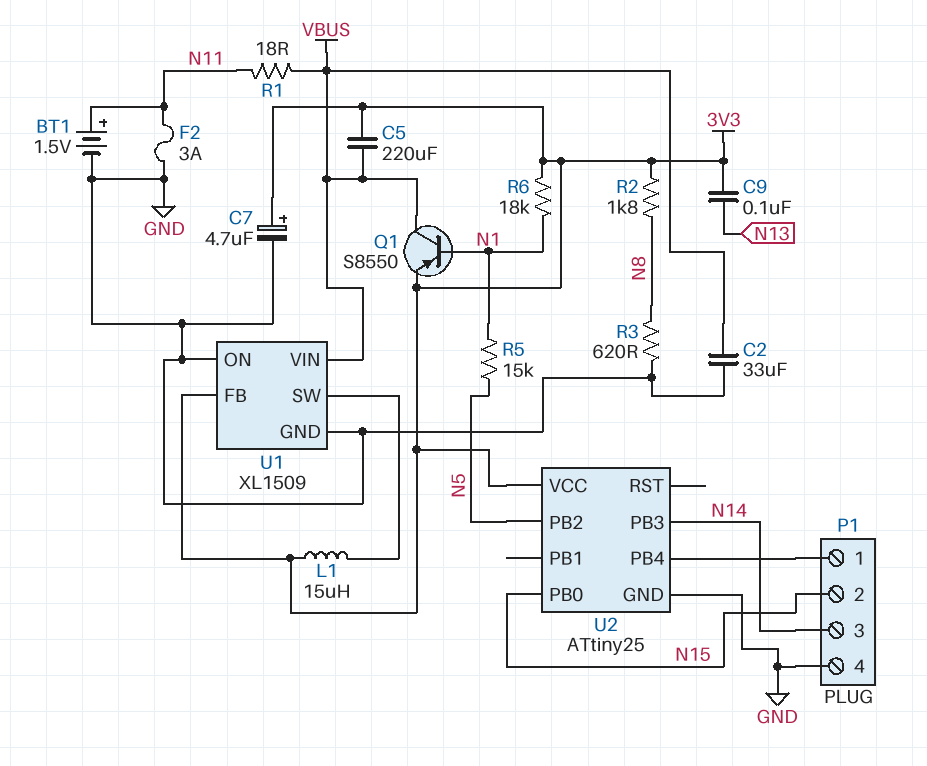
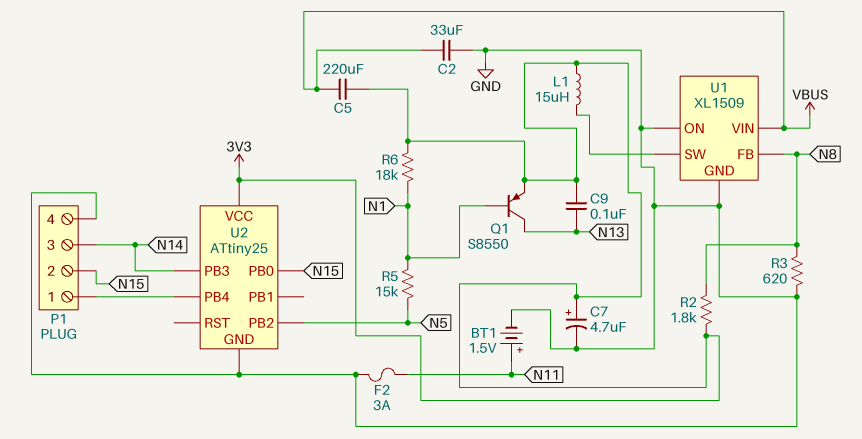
Q1: PNP S8550 (B N1, C VBUS, E 3V3) -> PNP S8550 (B N1, C N13, E 3V3)
R1: 18 (N11, VBUS) -> none
U1 pin FB: 3V3 -> N8

